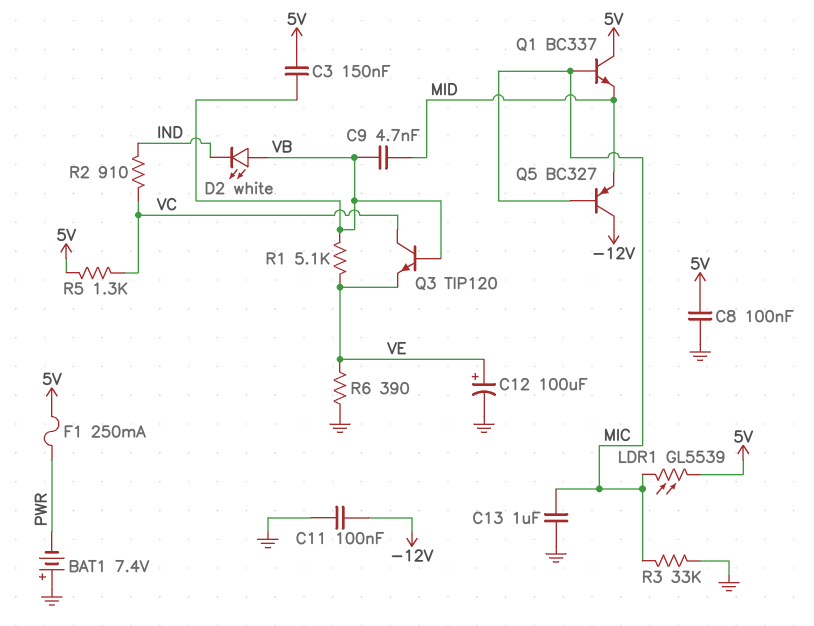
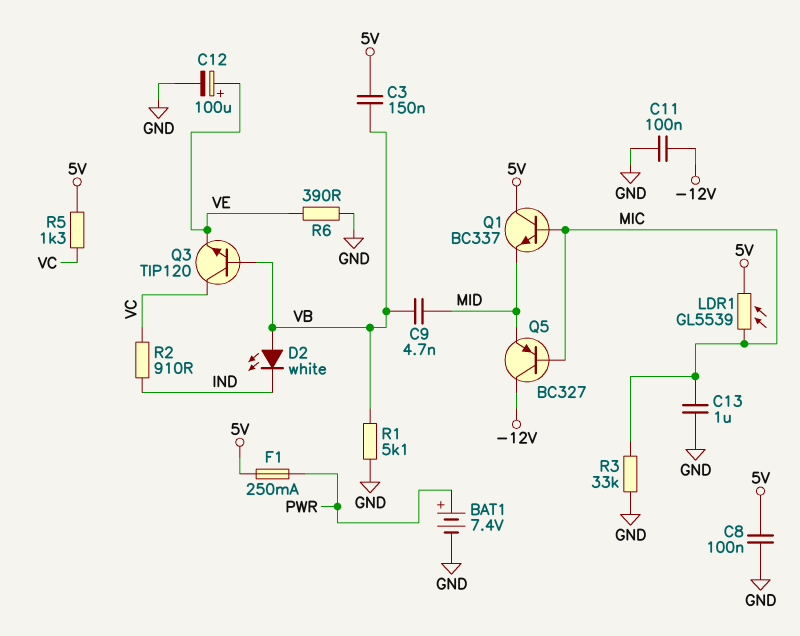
BAT1: 7.4V (plus GND, minus PWR) -> 7.4V (plus PWR, minus GND)
R1: 5.1k (VB, VE) -> 5.1k (GND, VB)

